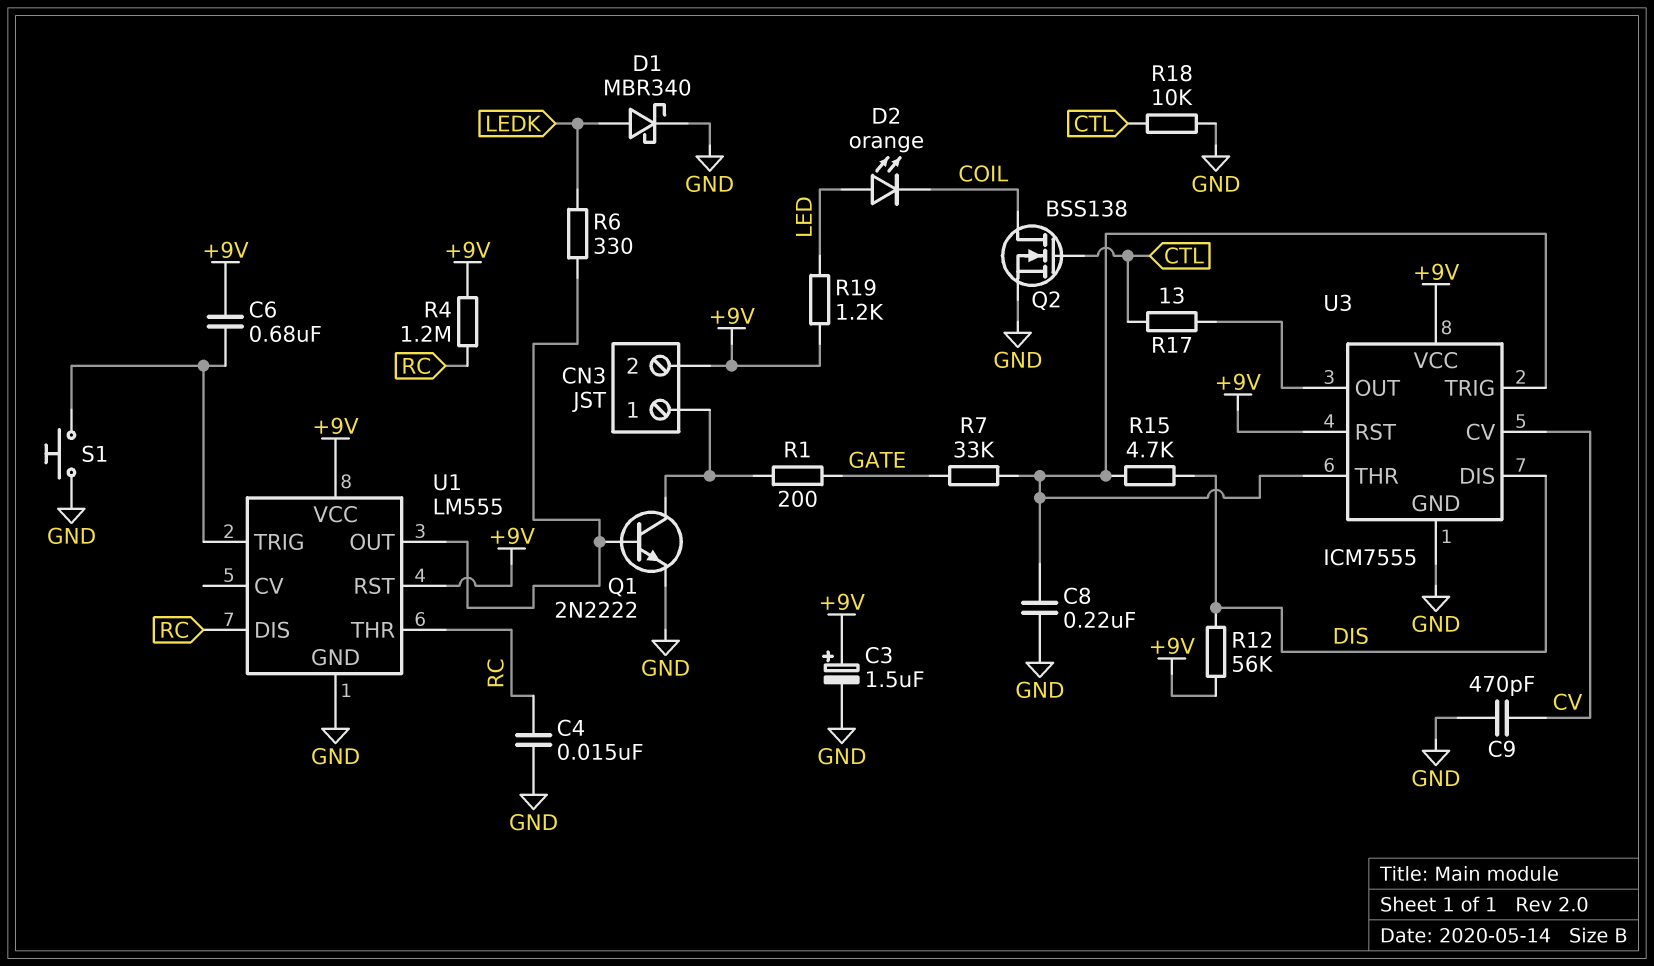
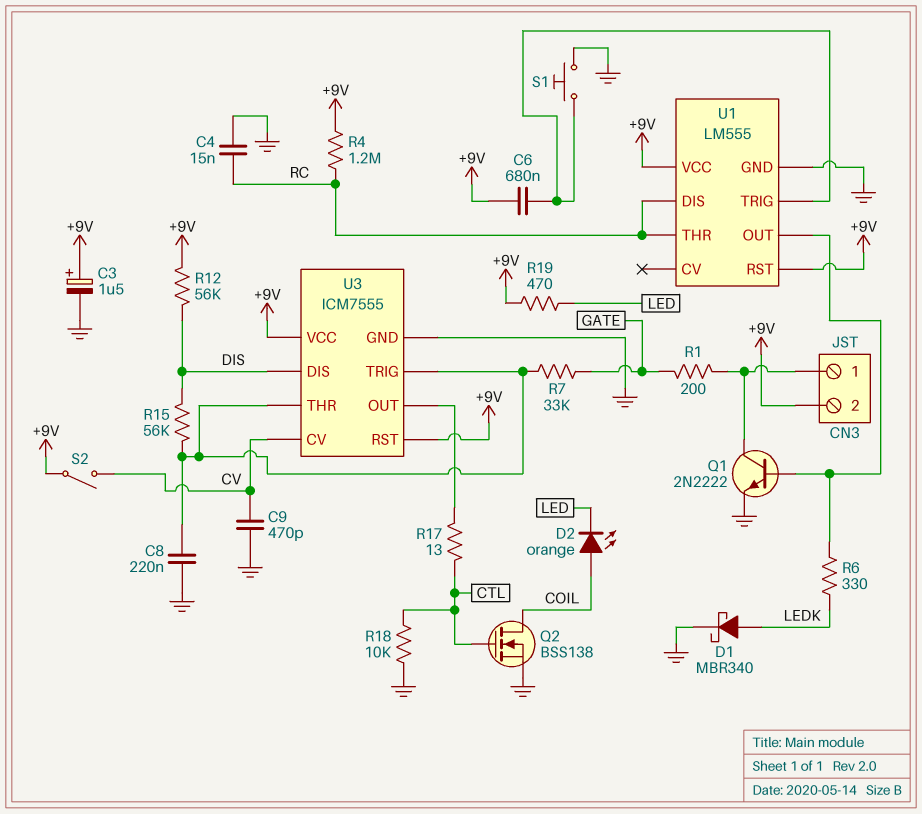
D2: LED orange (A LED, K COIL) -> LED orange (A COIL, K LED)
R15: 4.7k (DIS, U3/THR) -> 56k (DIS, U3/THR)
R19: 1.2k (+9V, LED) -> 470 (+9V, LED)
S2: none -> switch (+9V, CV)

